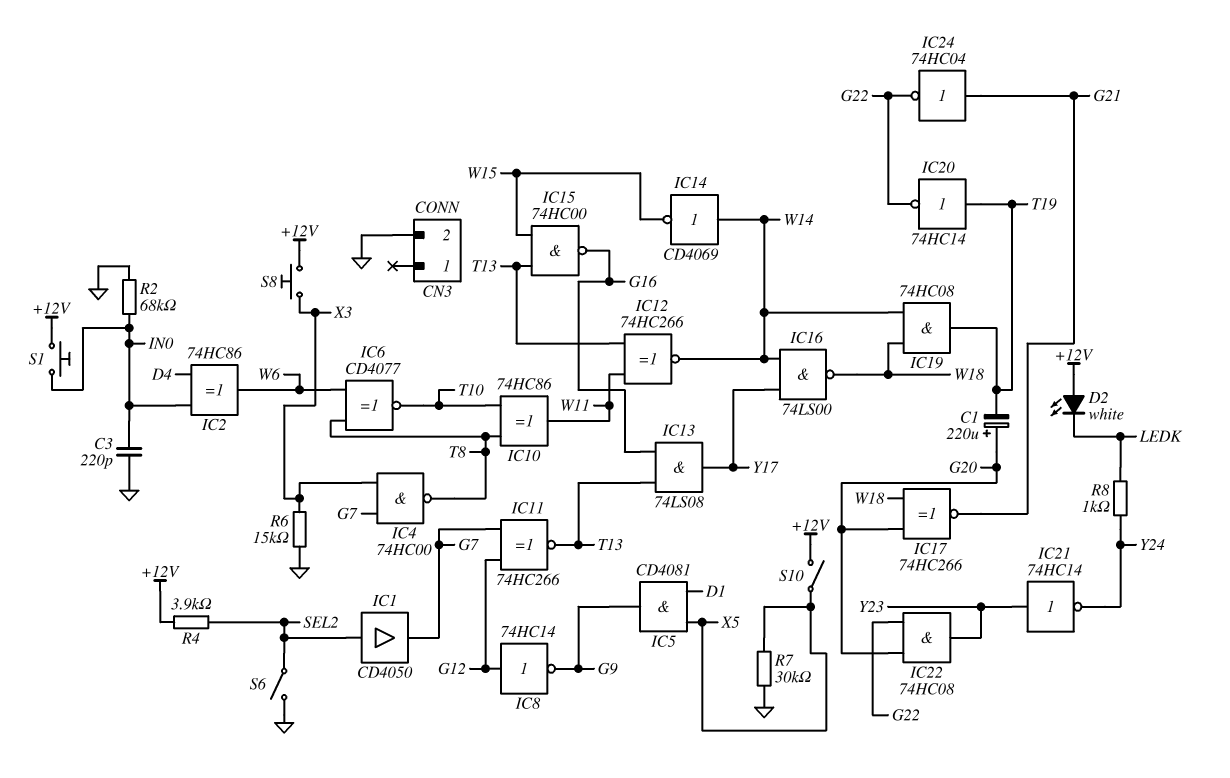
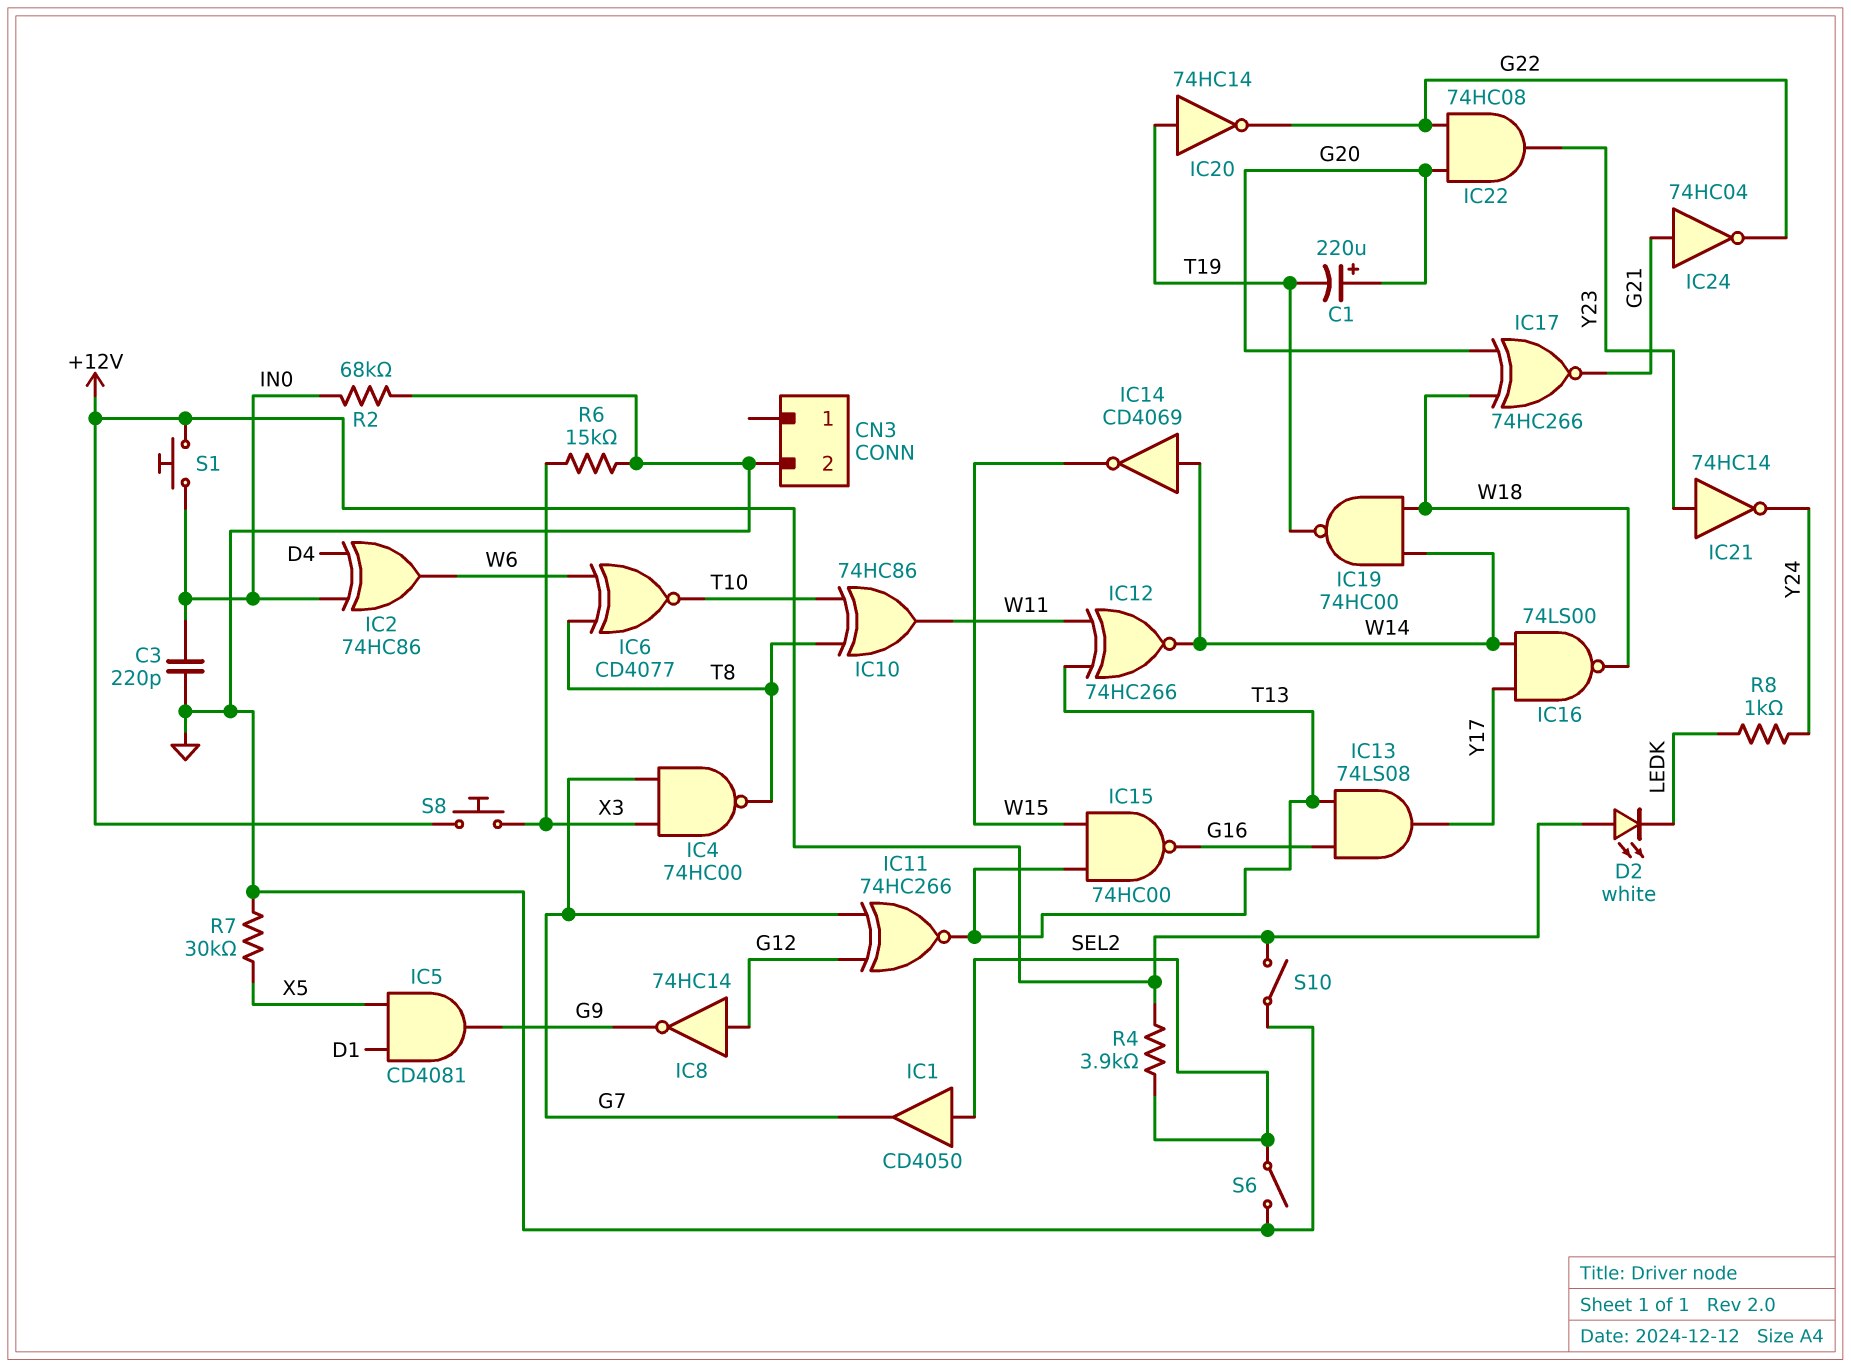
IC19: AND 74HC08 (in W14, in W18, out T19) -> NAND 74HC00 (in W14, in W18, out T19)
S10: switch (+12V, X5) -> switch (+12V, GND)

